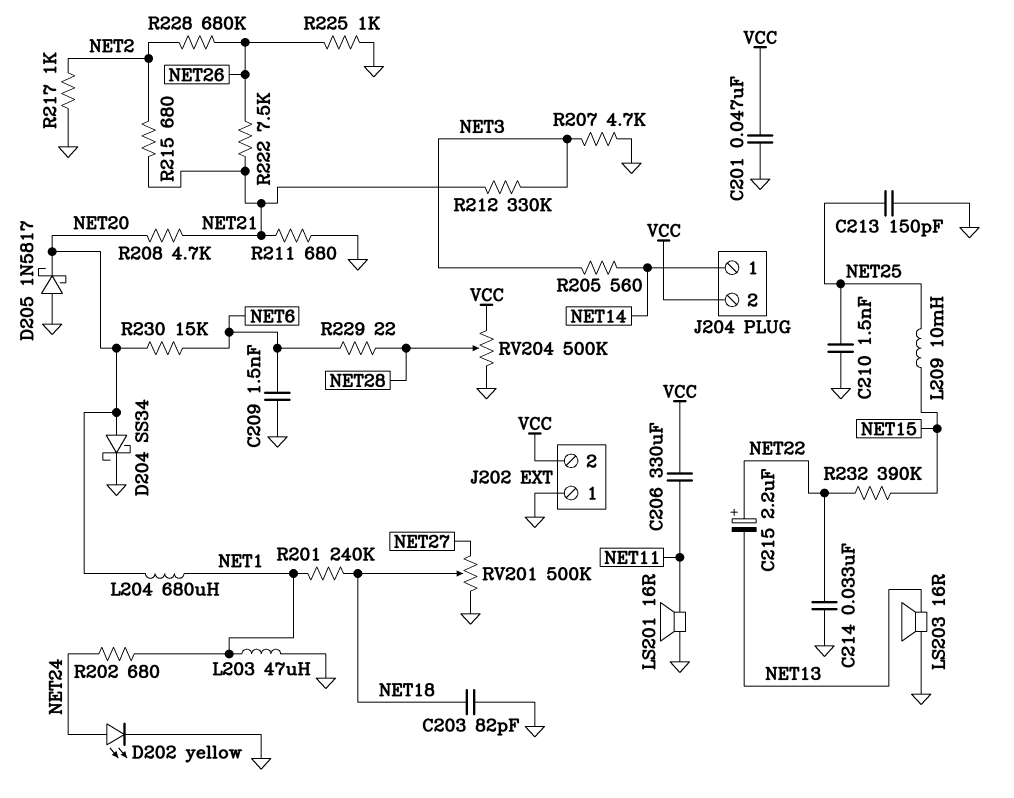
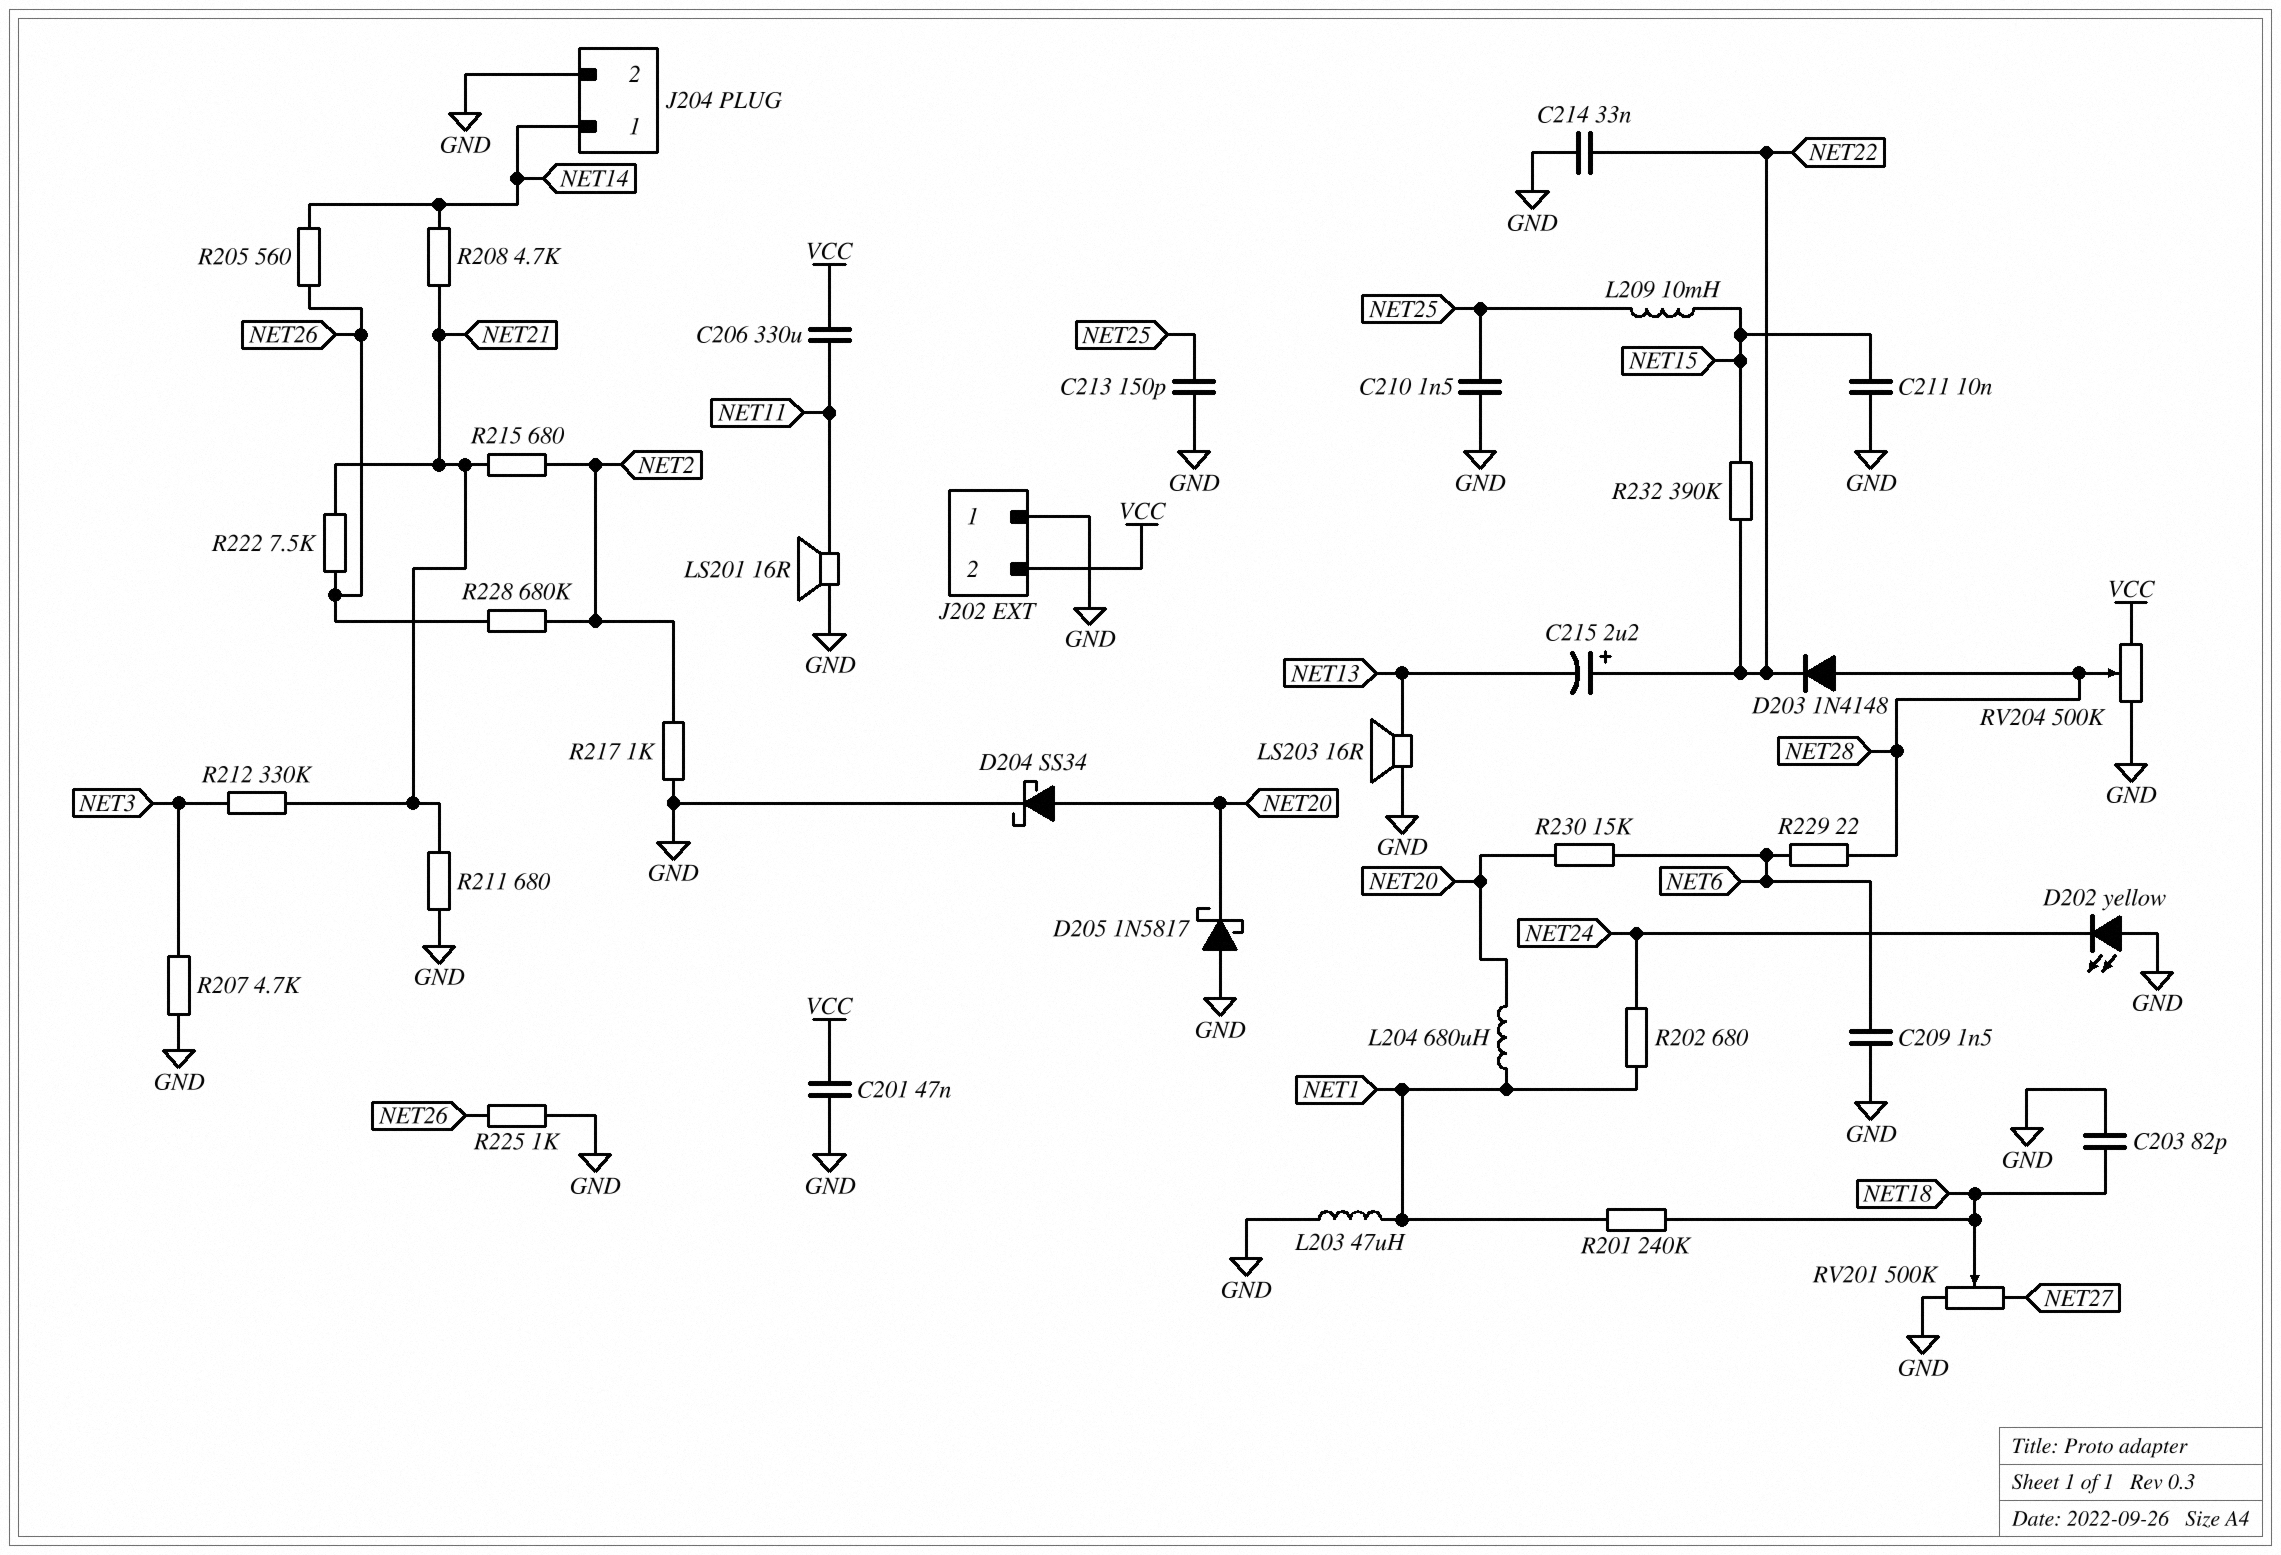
C211: none -> 10nF (GND, NET15)
D202: LED yellow (A NET24, K GND) -> LED yellow (A GND, K NET24)
D203: none -> diode 1N4148 (A NET28, K NET22)
J204 pin 2: VCC -> GND
R205: 560 (NET3, NET14) -> 560 (NET14, NET26)
R208: 4.7k (NET20, NET21) -> 4.7k (NET14, NET21)

